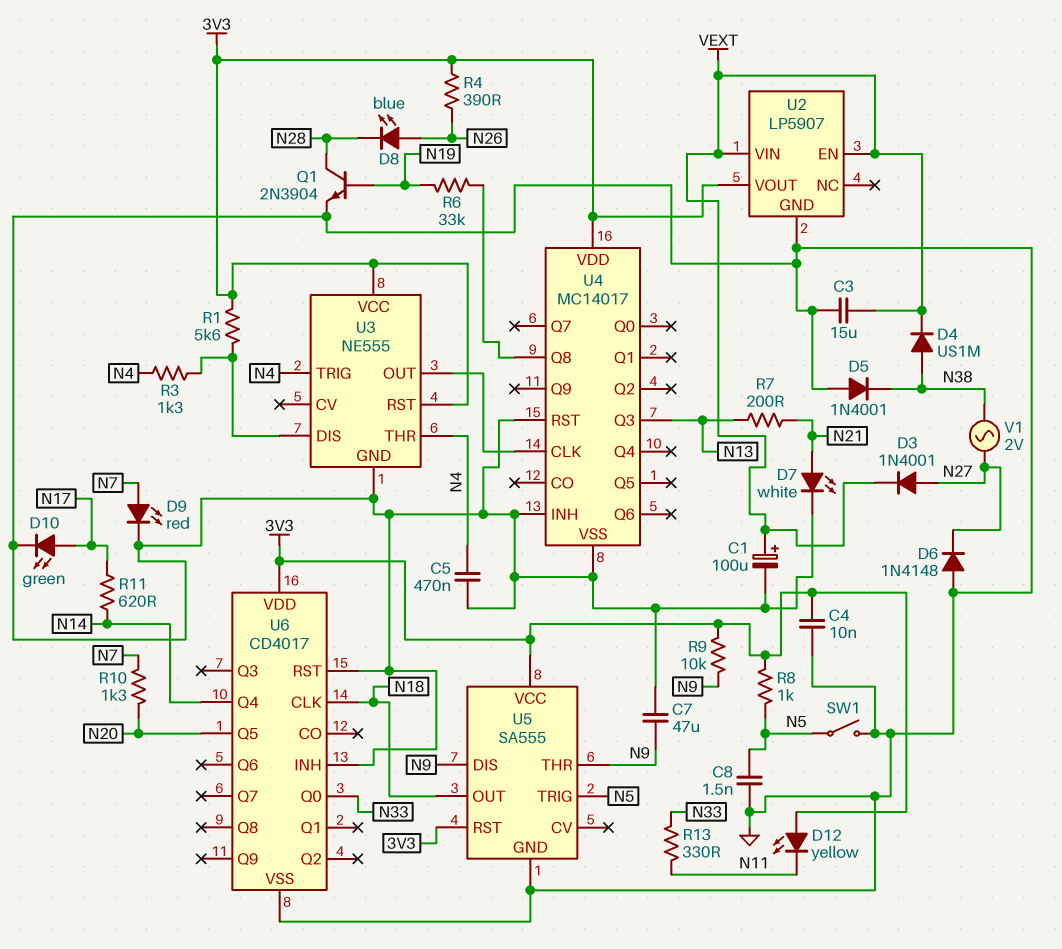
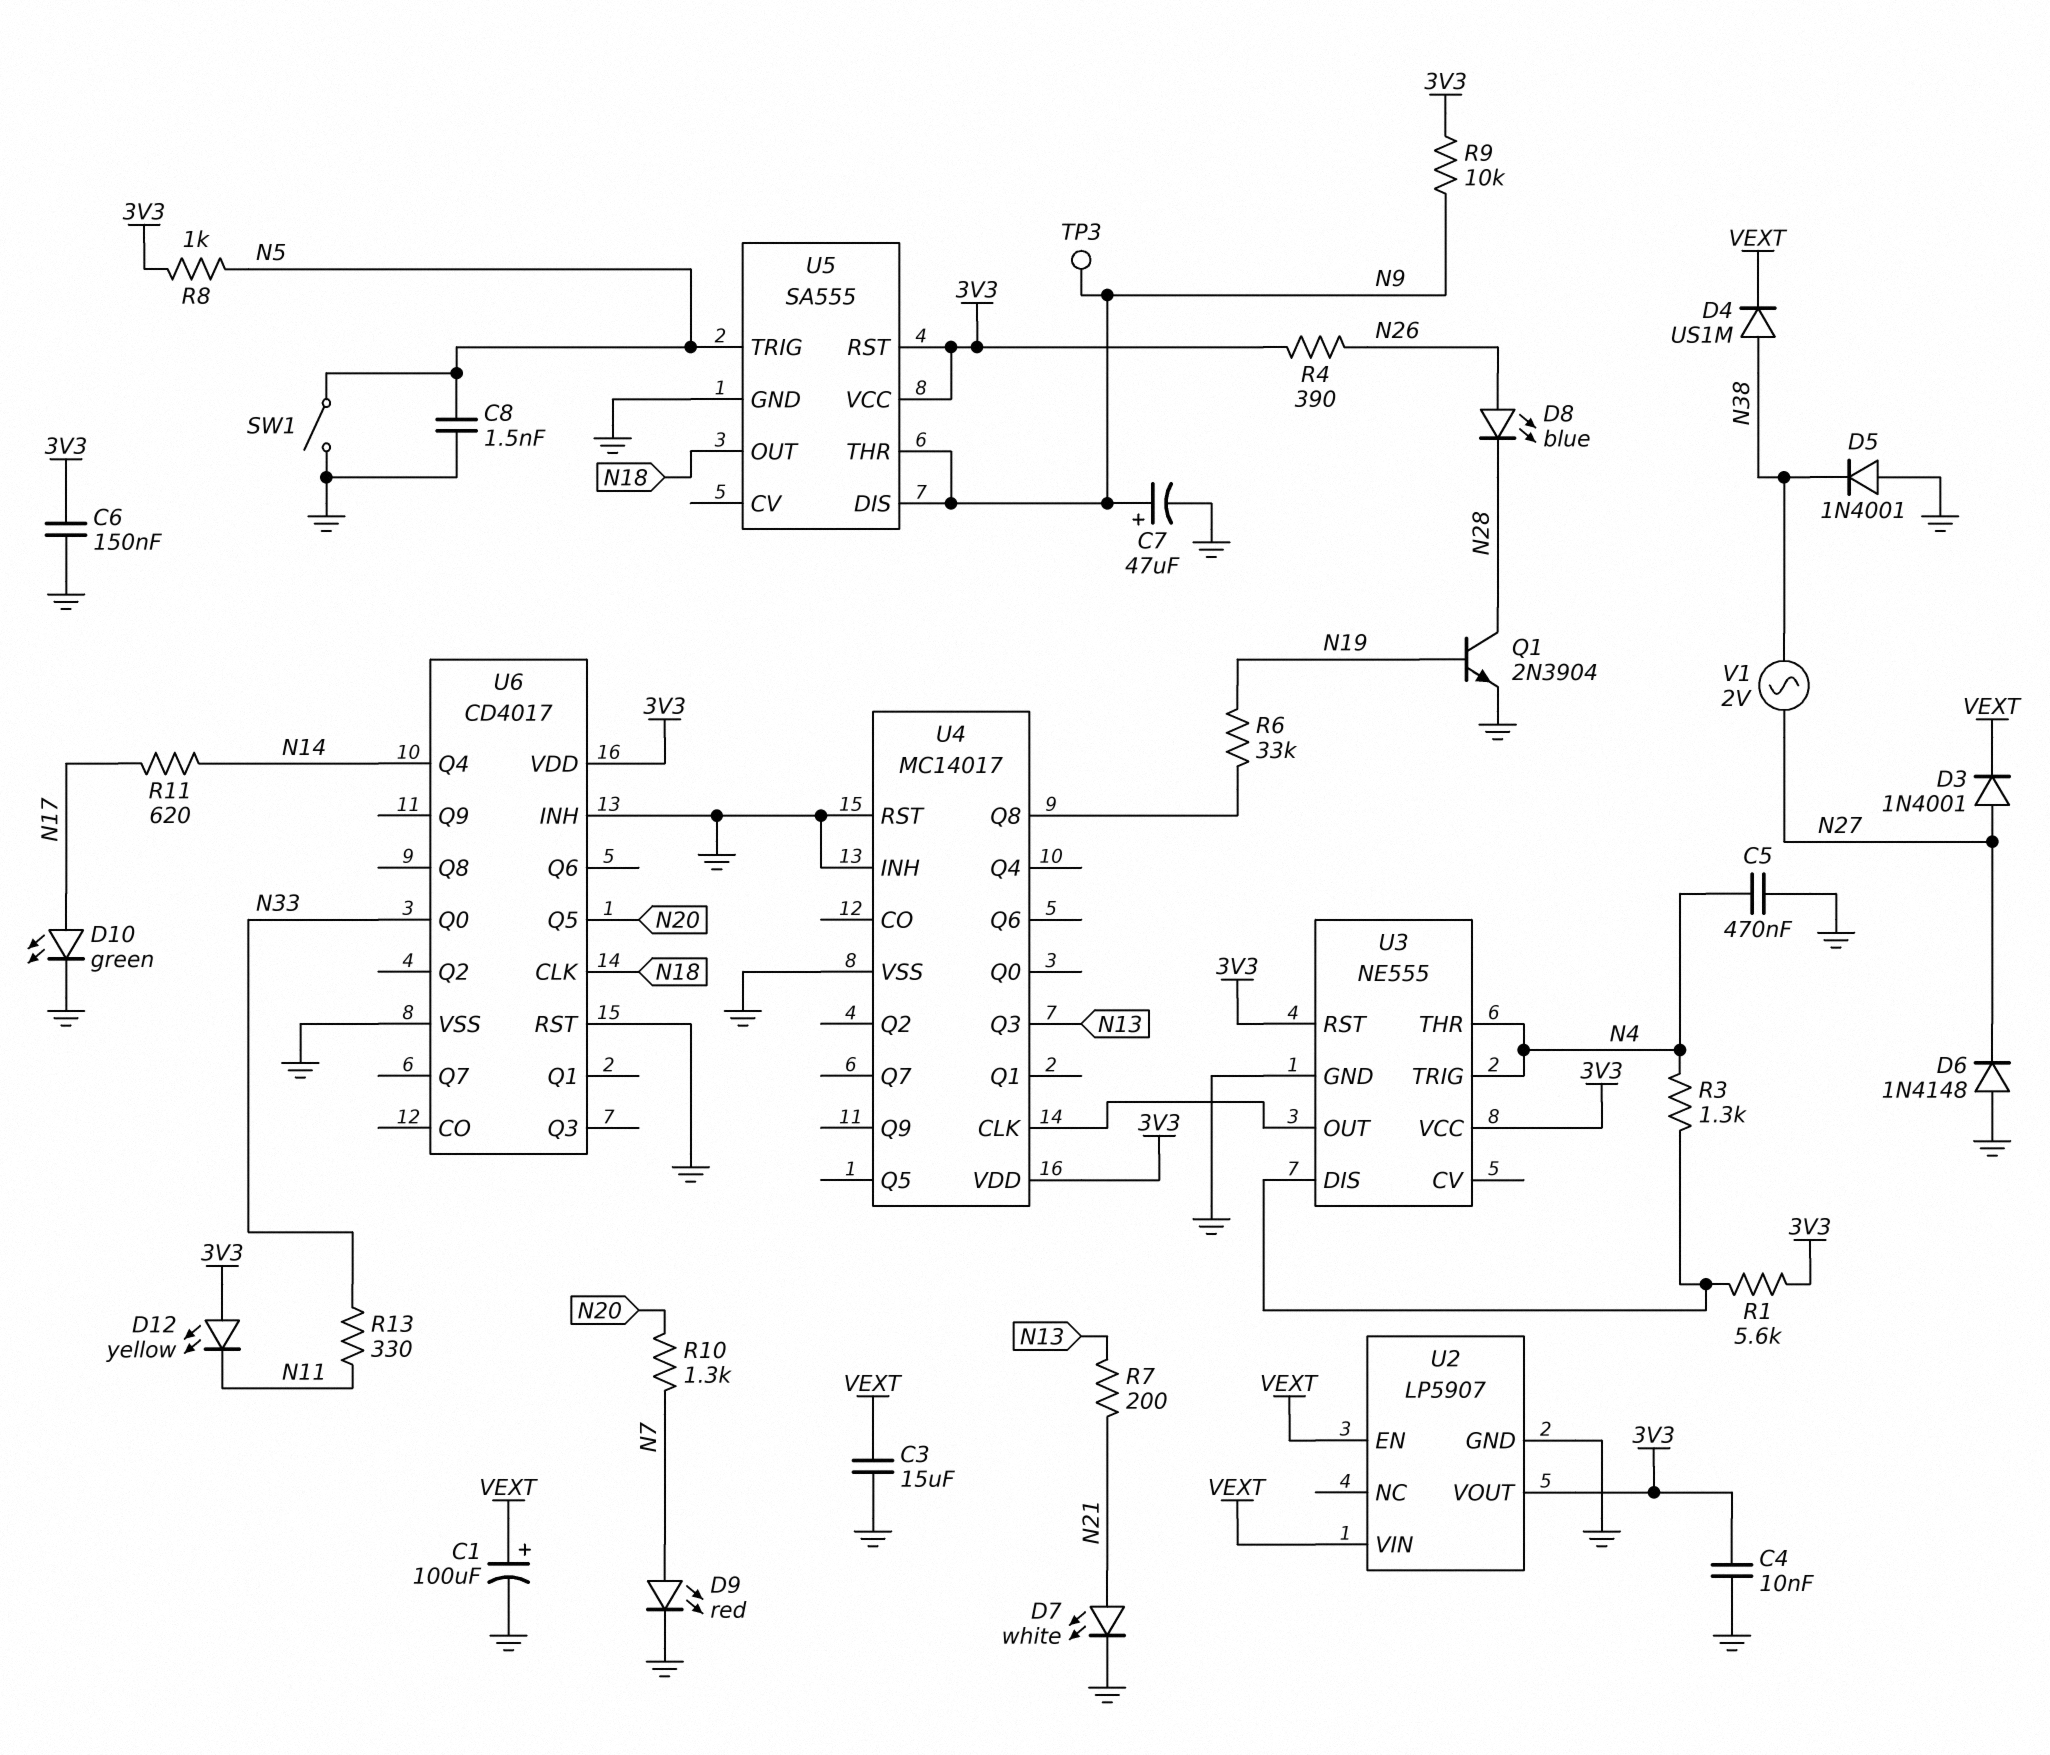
C6: none -> 150nF (3V3, GND)
C7: 47uF (GND, N9) -> 47uF (plus N9, minus GND)
TP3: none -> test point (N9)

